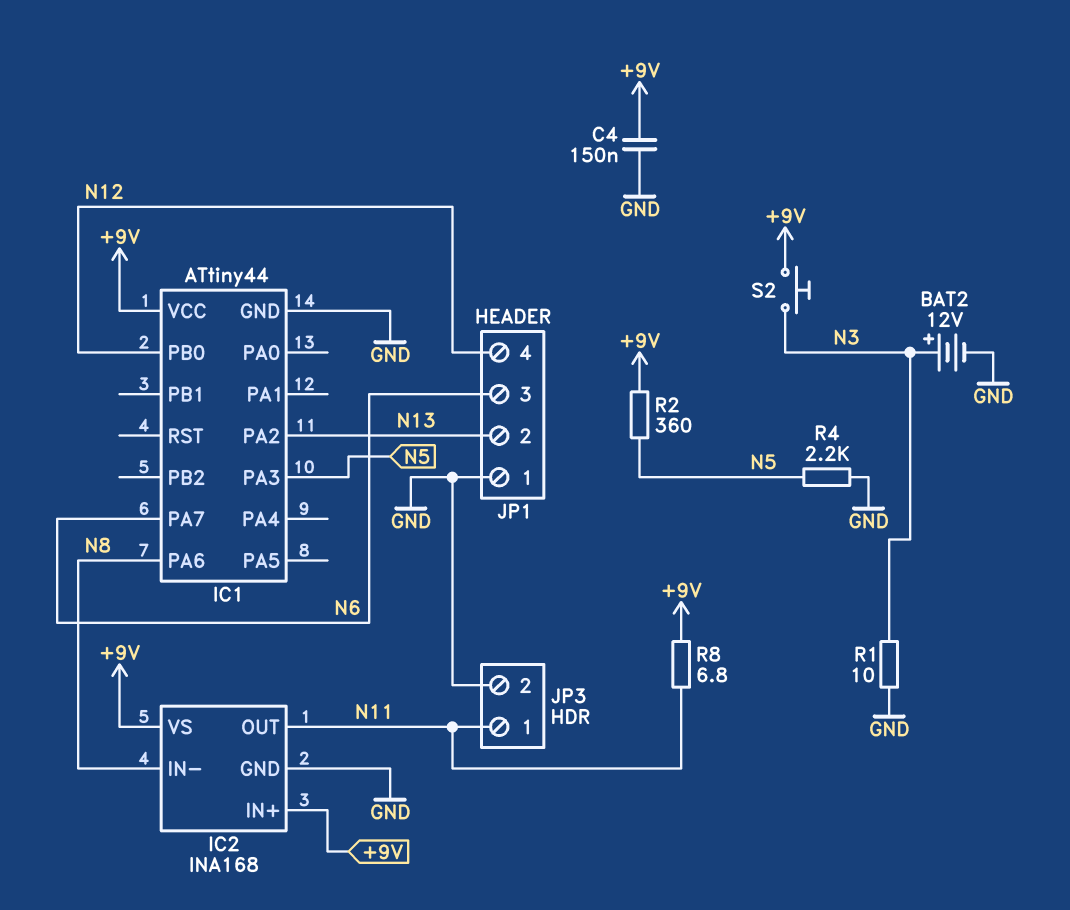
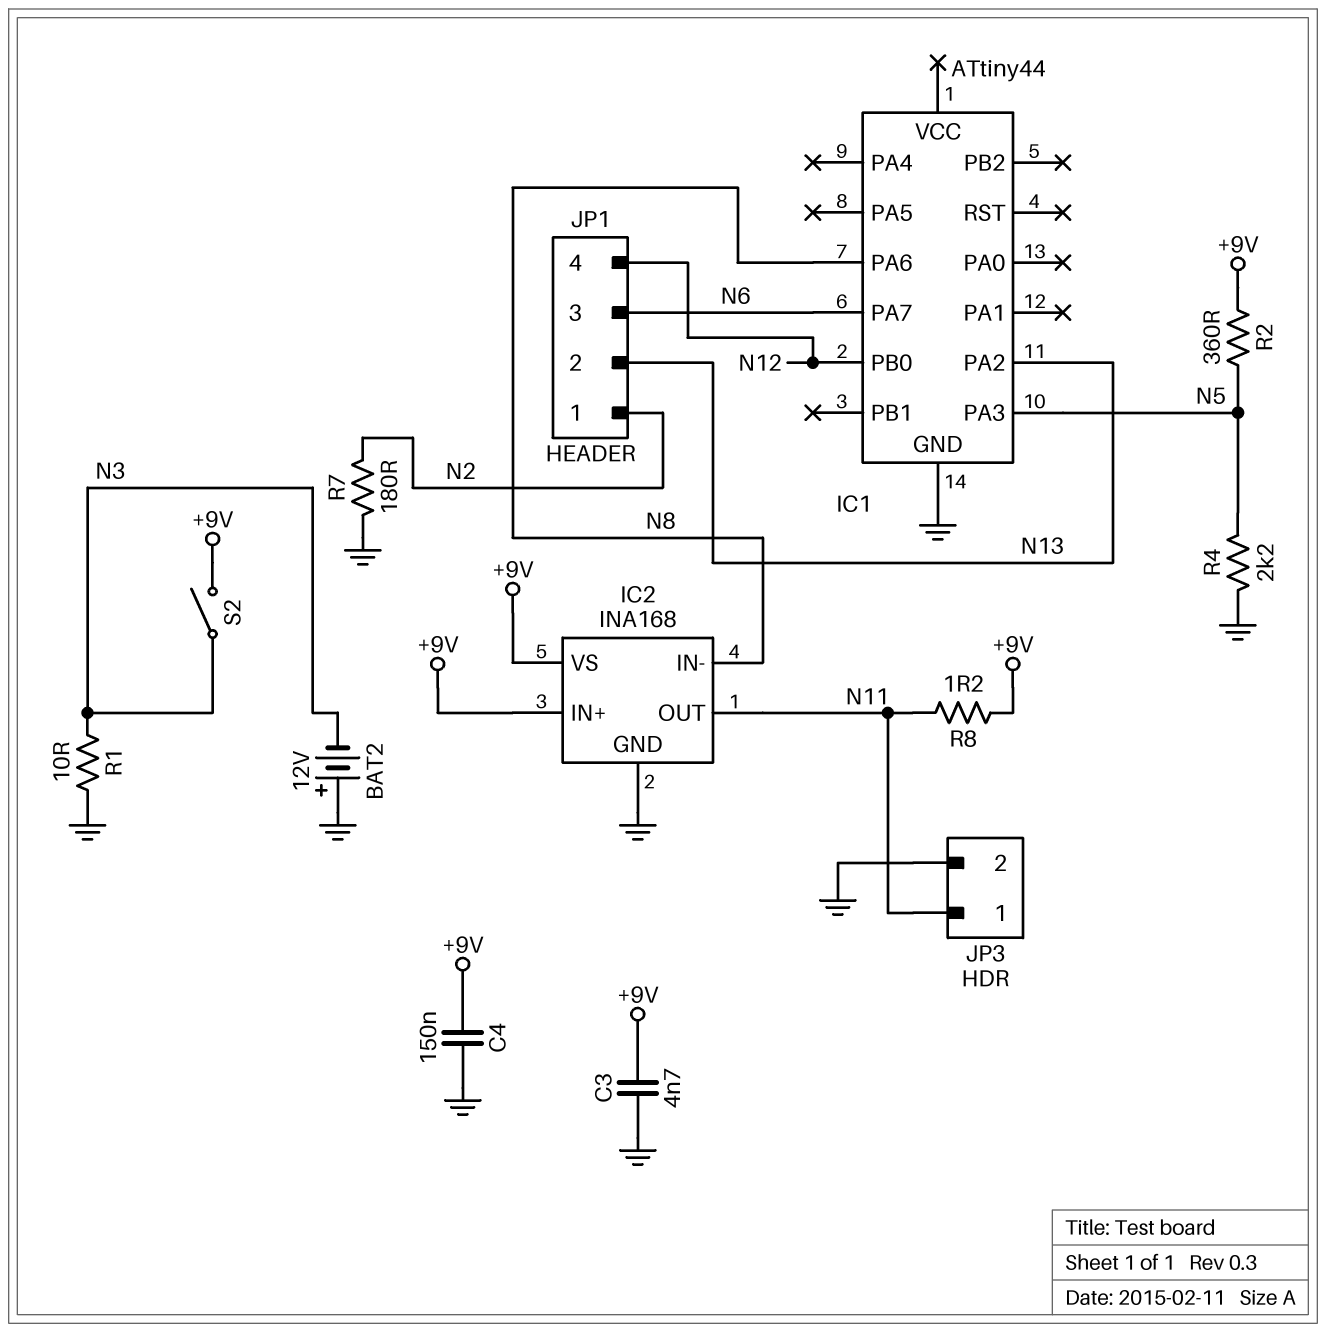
BAT2: 12V (plus N3, minus GND) -> 12V (plus GND, minus N3)
C3: none -> 4.7nF (+9V, GND)
IC1 pin VCC: +9V -> none
JP1 pin 1: GND -> N2
R7: none -> 180 (GND, N2)
R8: 6.8 (+9V, N11) -> 1.2 (+9V, N11)
S2: button (+9V, N3) -> switch (+9V, N3)

